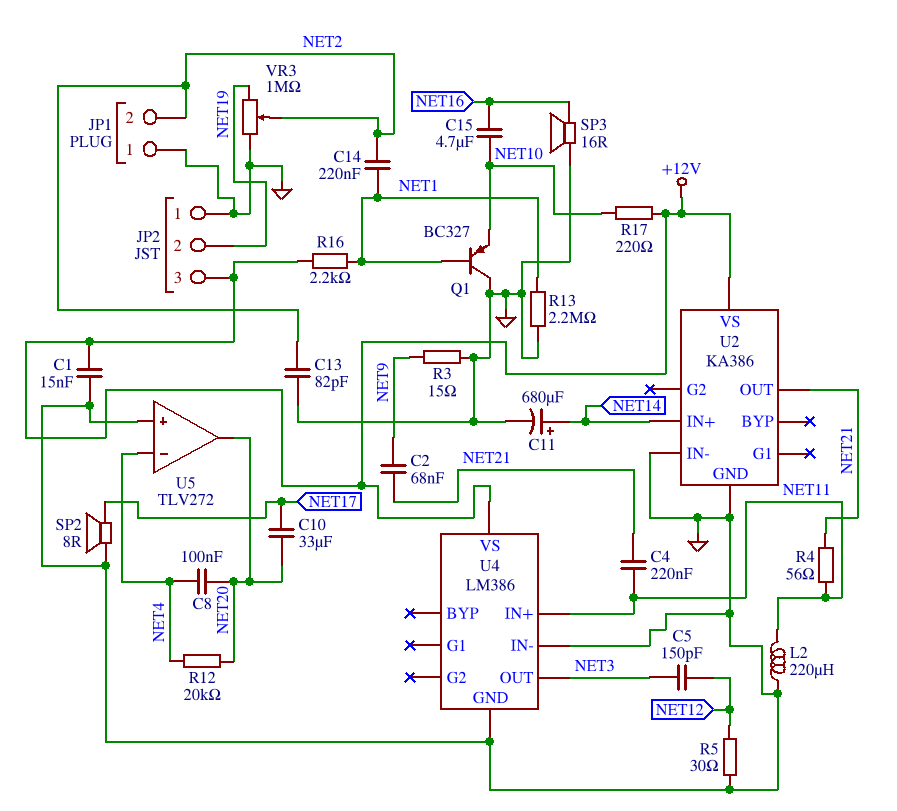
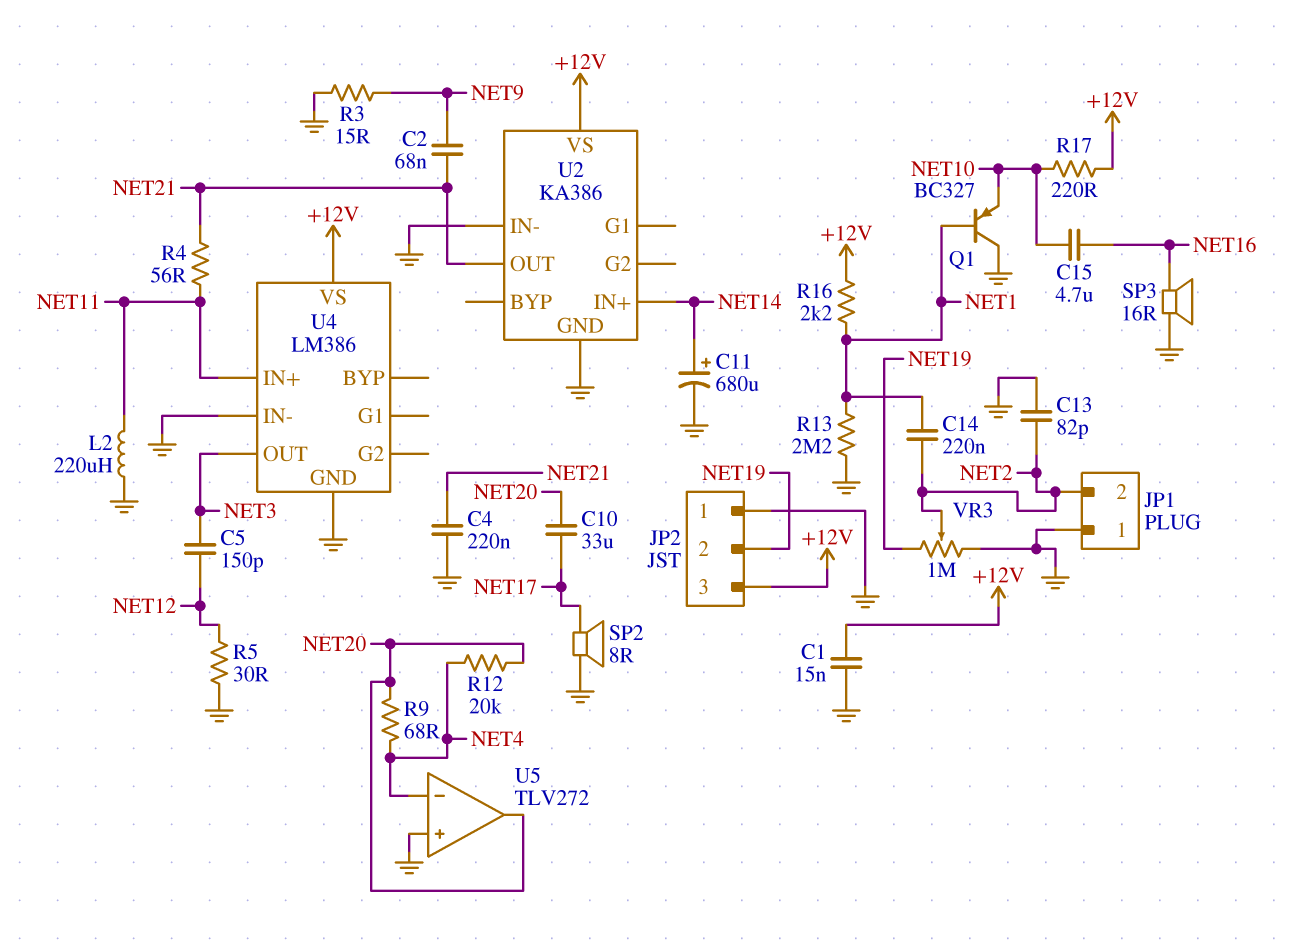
C4: 220nF (NET11, NET21) -> 220nF (GND, NET21)
C8: 100nF (NET4, NET20) -> none
R9: none -> 68 (NET4, NET20)

